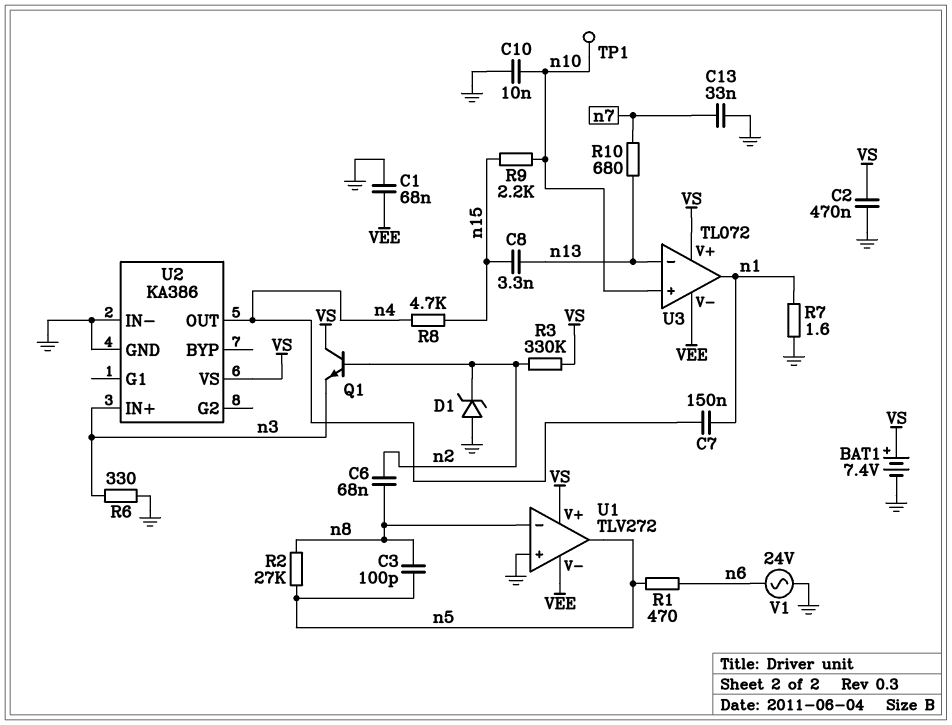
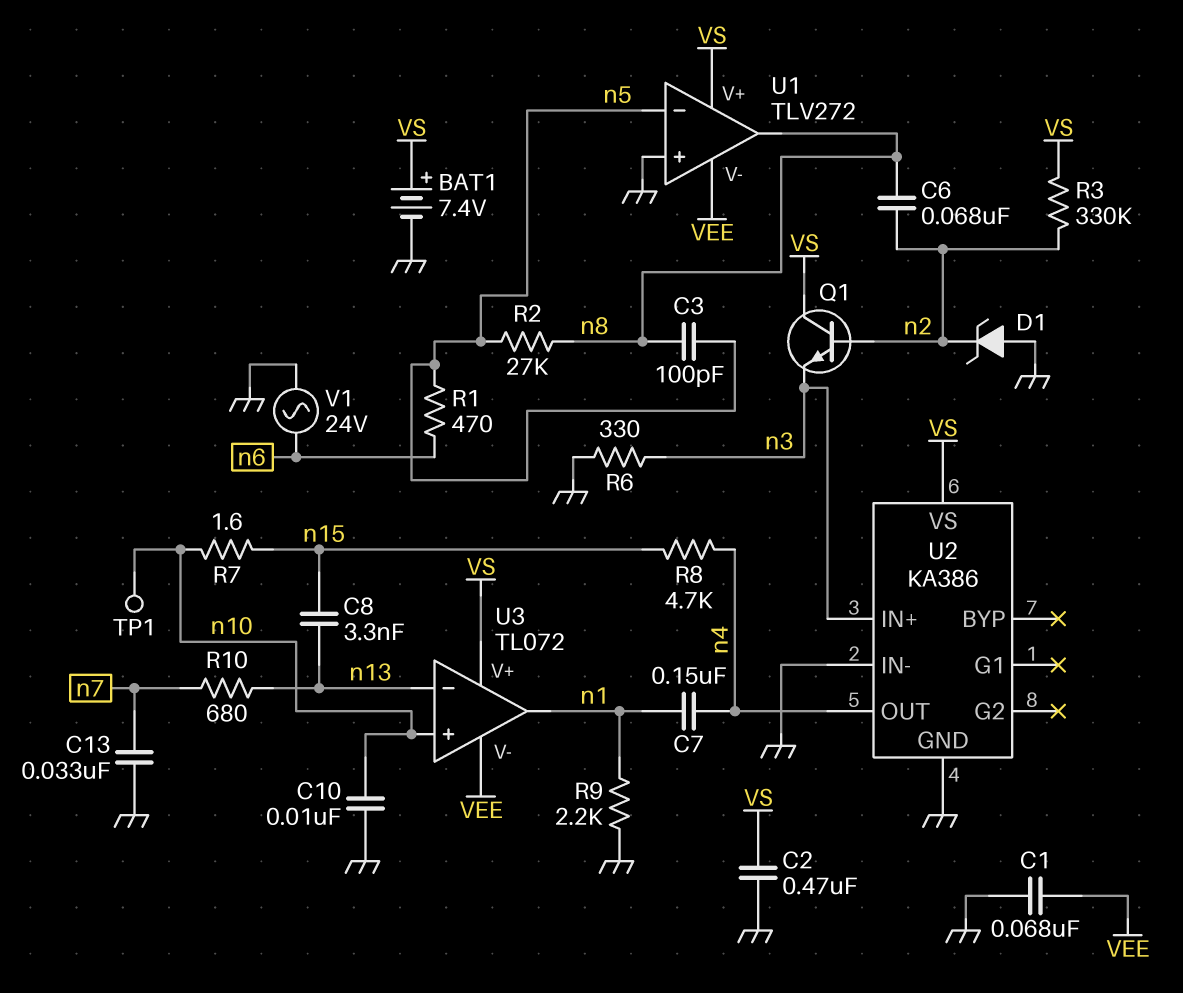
R7: 1.6 (GND, n1) -> 1.6 (n10, n15)
R9: 2.2k (n10, n15) -> 2.2k (GND, n1)
U1 pin in-: n8 -> n5
U1 pin out: n5 -> n8

